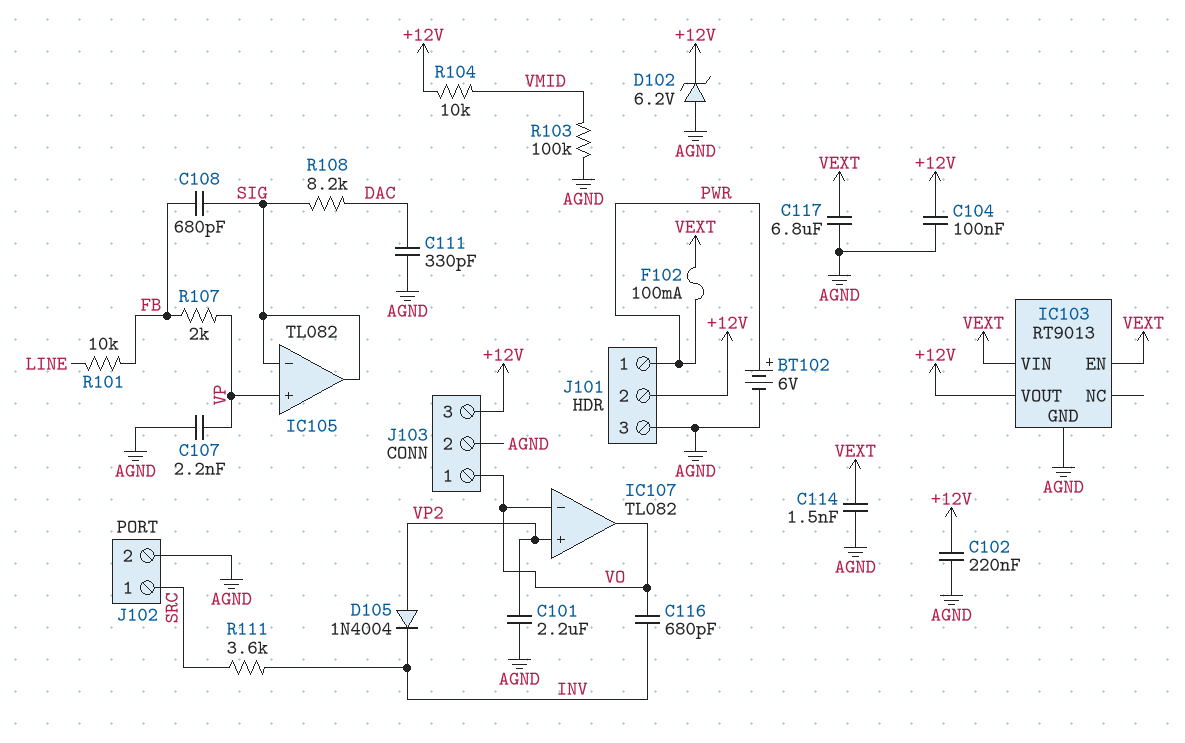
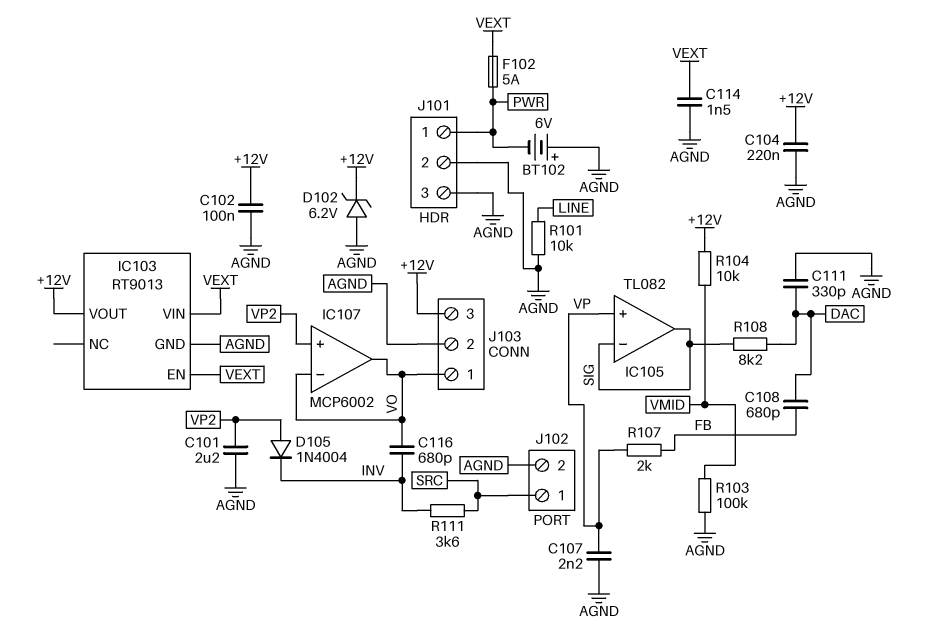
BT102: 6V (plus PWR, minus AGND) -> 6V (plus AGND, minus PWR)
C102: 220nF (+12V, AGND) -> 100nF (+12V, AGND)
C104: 100nF (+12V, AGND) -> 220nF (+12V, AGND)
C108: 680pF (FB, SIG) -> 680pF (DAC, FB)
C117: 6.8uF (AGND, VEXT) -> none
F102: 100mA (PWR, VEXT) -> 5A (PWR, VEXT)
IC107: TL082 -> MCP6002
J101 pin 2: +12V -> AGND
R101: 10k (FB, LINE) -> 10k (AGND, LINE)

